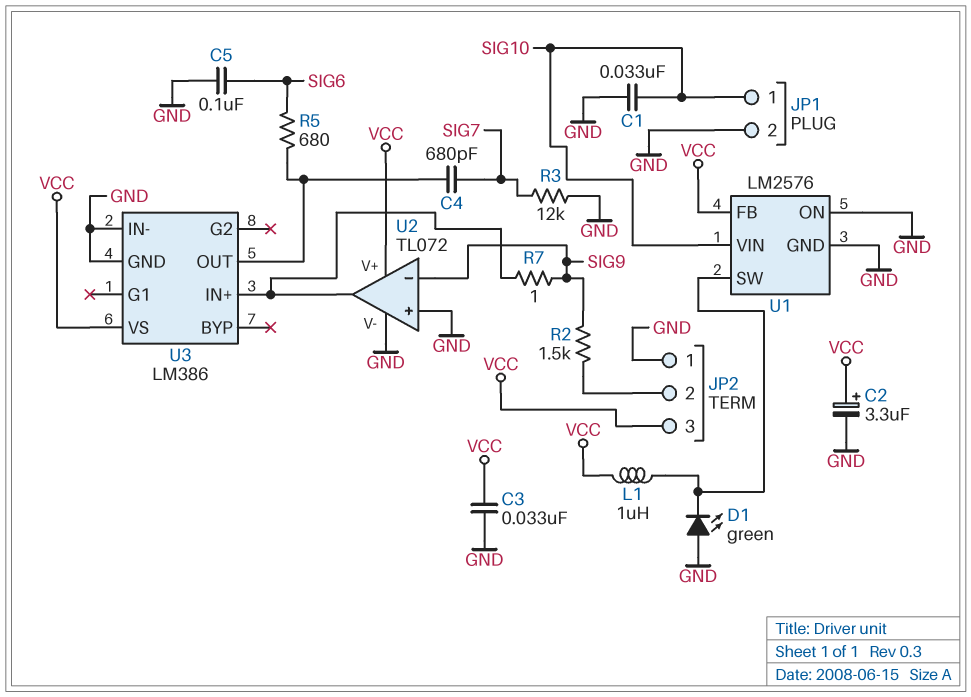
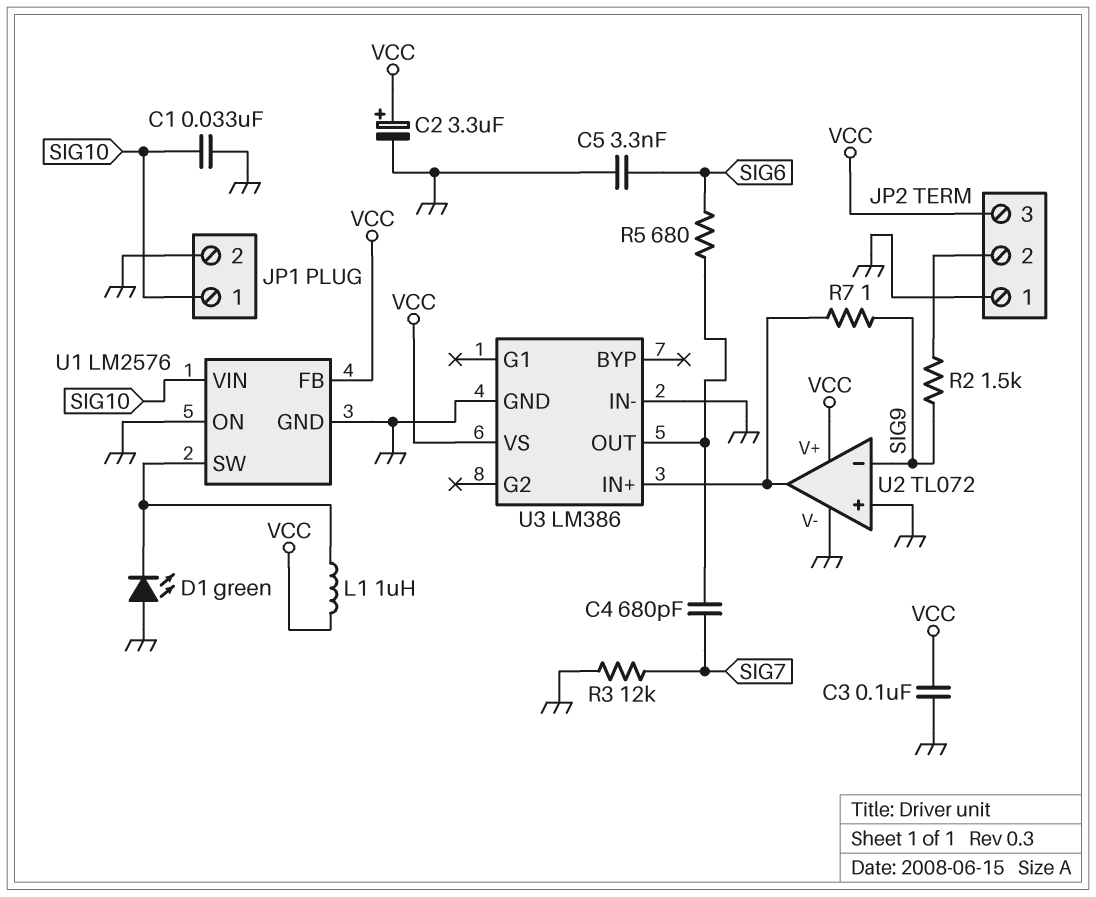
C3: 33nF (GND, VCC) -> 100nF (GND, VCC)
C5: 100nF (GND, SIG6) -> 3.3nF (GND, SIG6)

